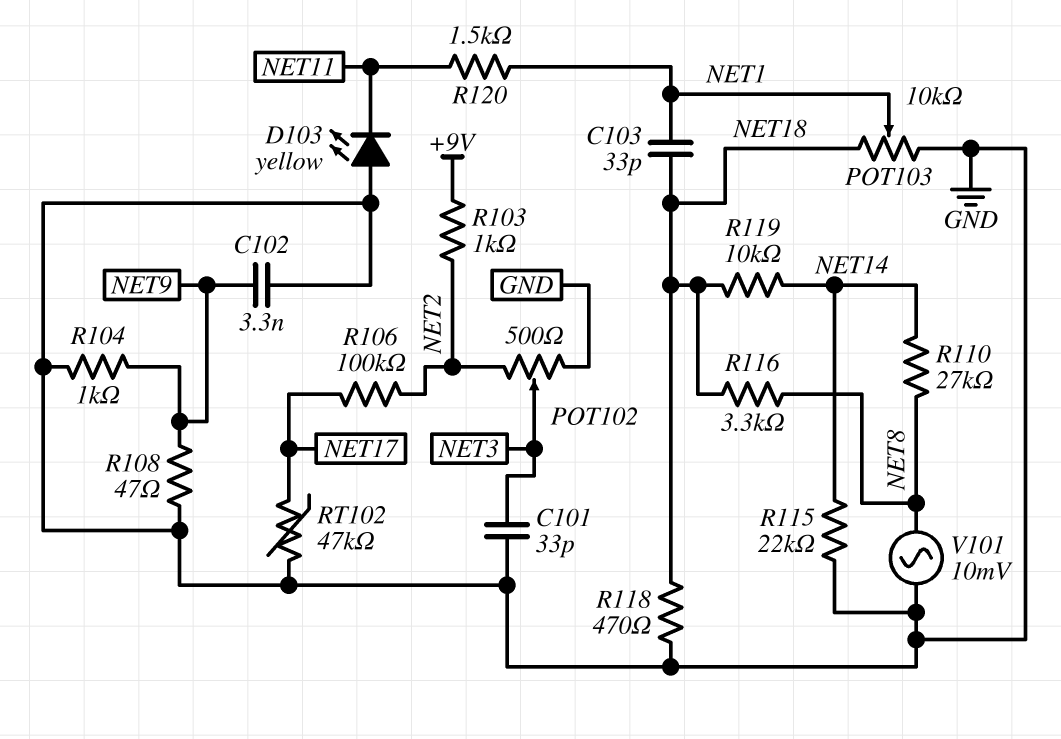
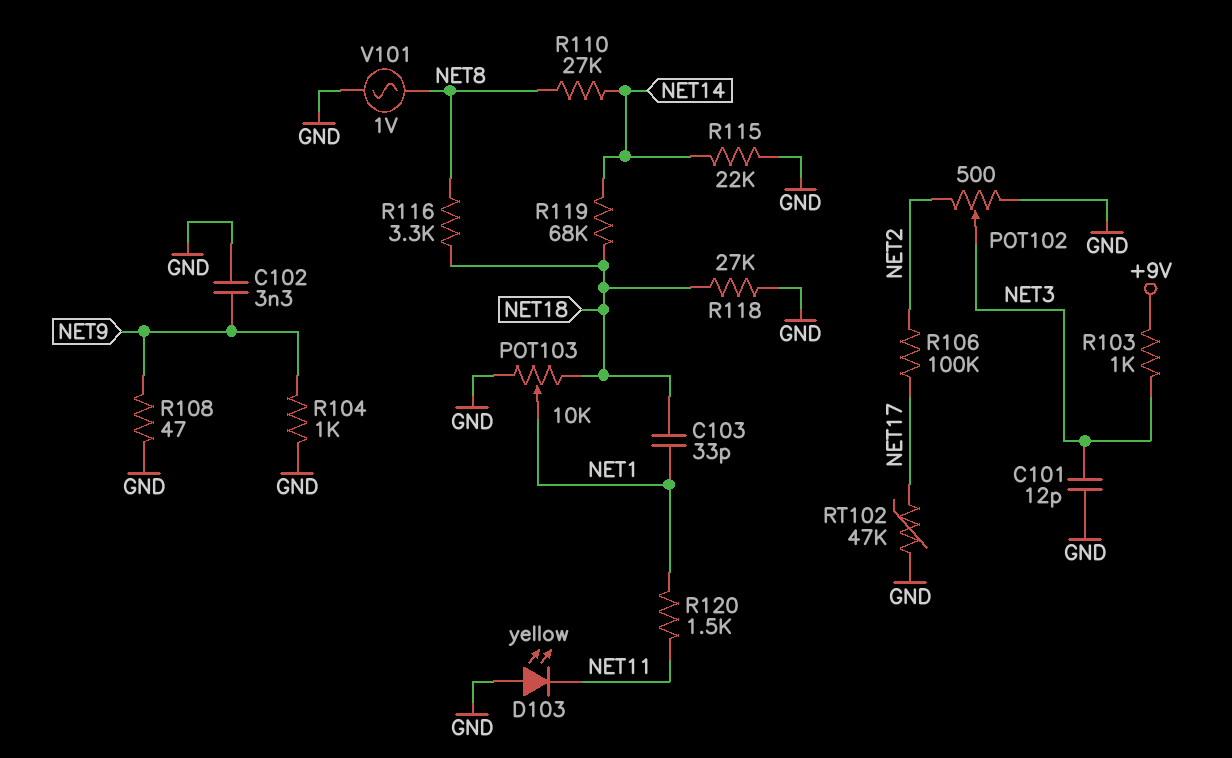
C101: 33pF (GND, NET3) -> 12pF (GND, NET3)
R103: 1k (+9V, NET2) -> 1k (+9V, NET3)
R118: 470 (GND, NET18) -> 27k (GND, NET18)
R119: 10k (NET14, NET18) -> 68k (NET14, NET18)
V101: AC 10mV (GND, NET8) -> AC 1V (GND, NET8)

